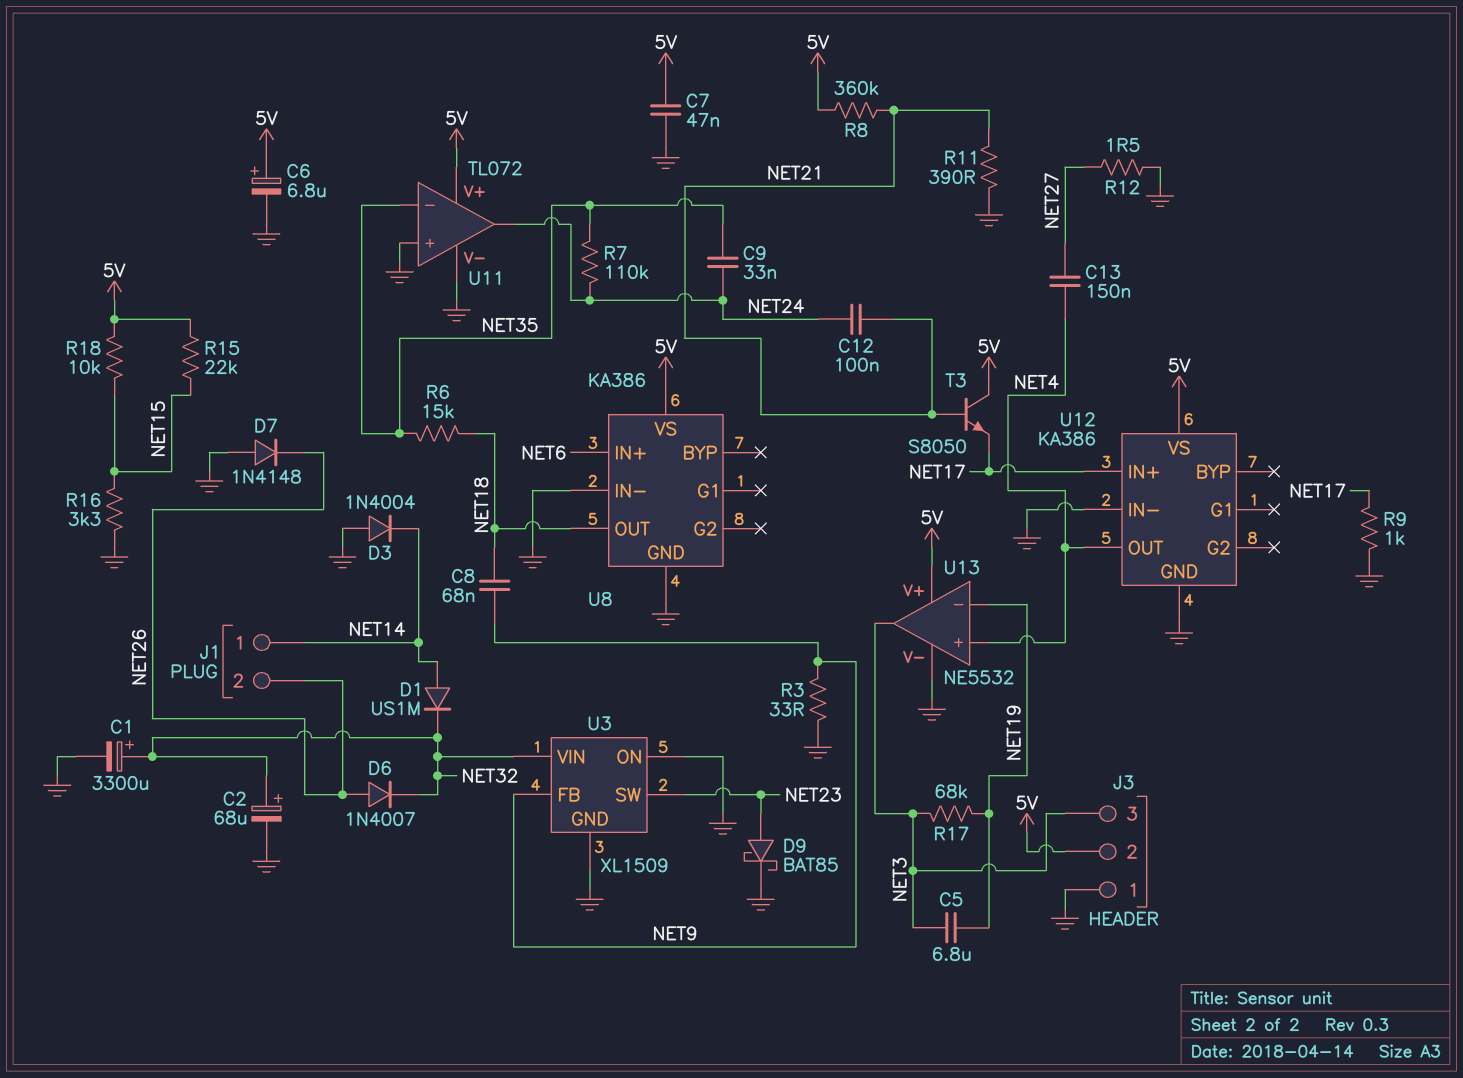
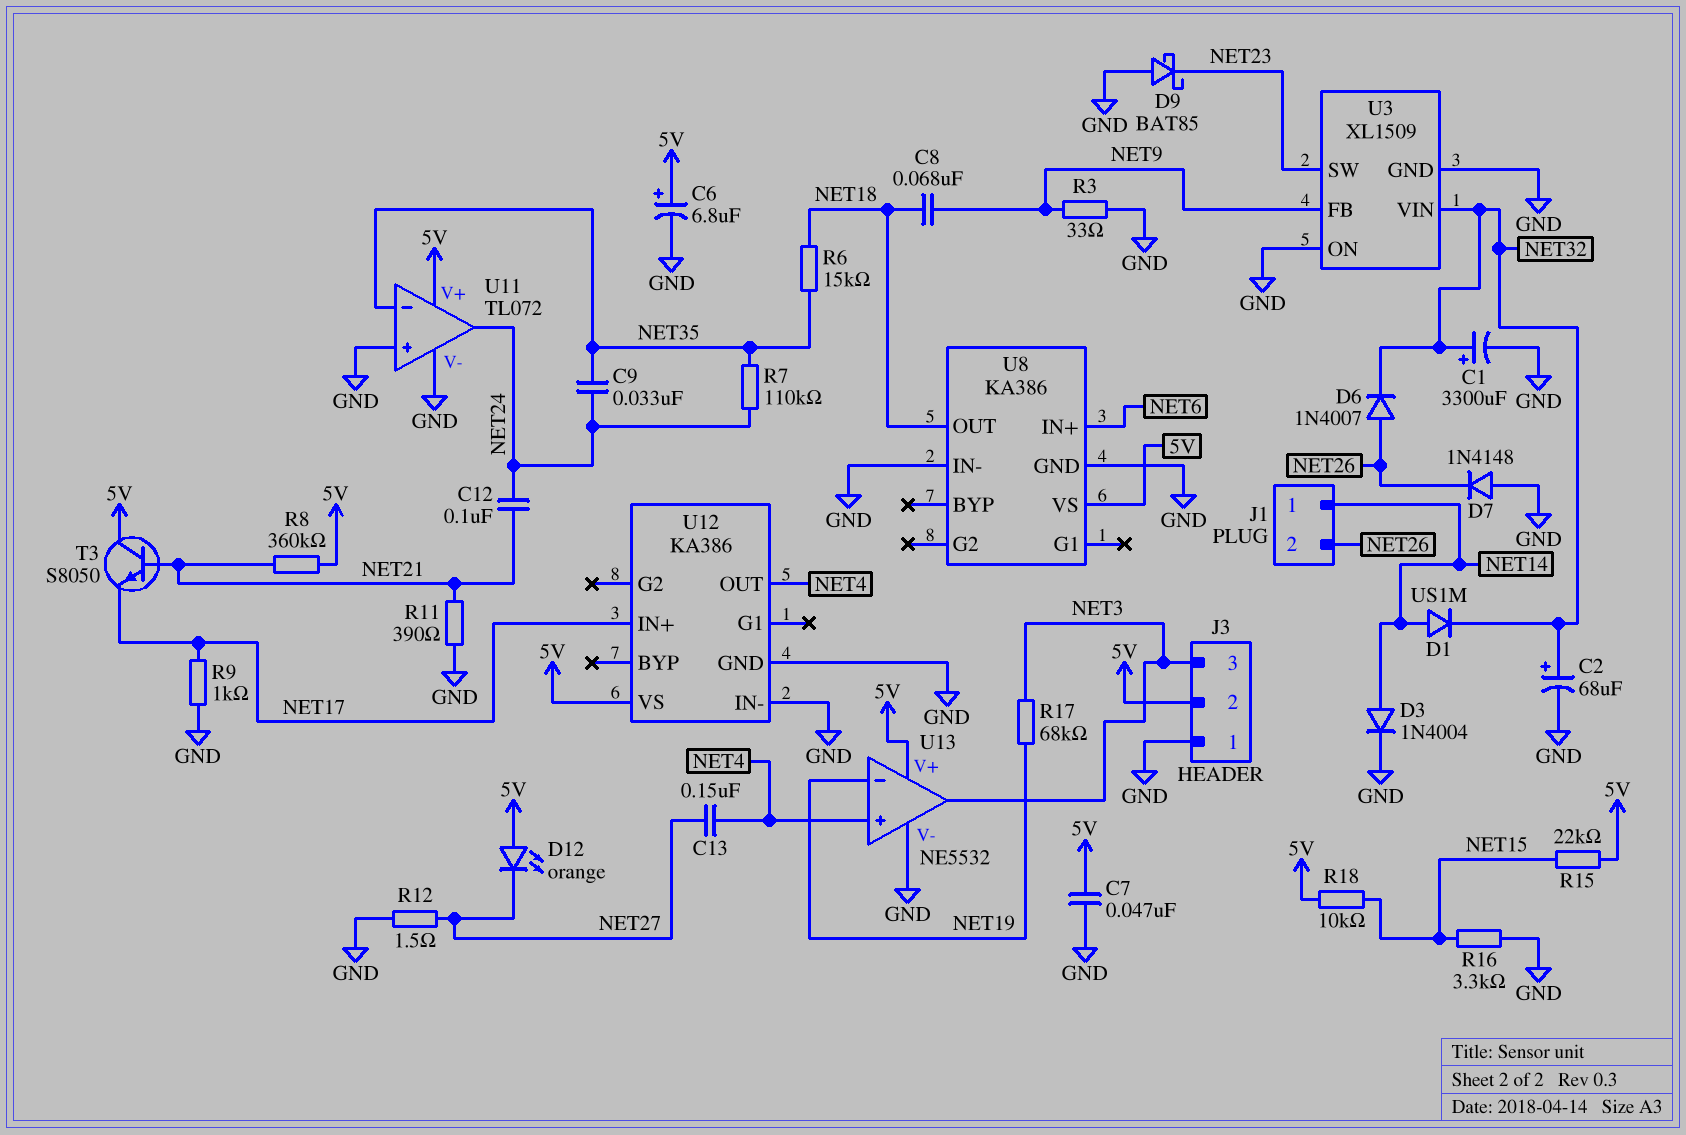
C5: 6.8uF (NET3, NET19) -> none
D3: diode 1N4004 (A GND, K NET14) -> diode 1N4004 (A NET14, K GND)
D9: schottky BAT85 (A NET23, K GND) -> schottky BAT85 (A GND, K NET23)
D12: none -> LED orange (A 5V, K NET27)

